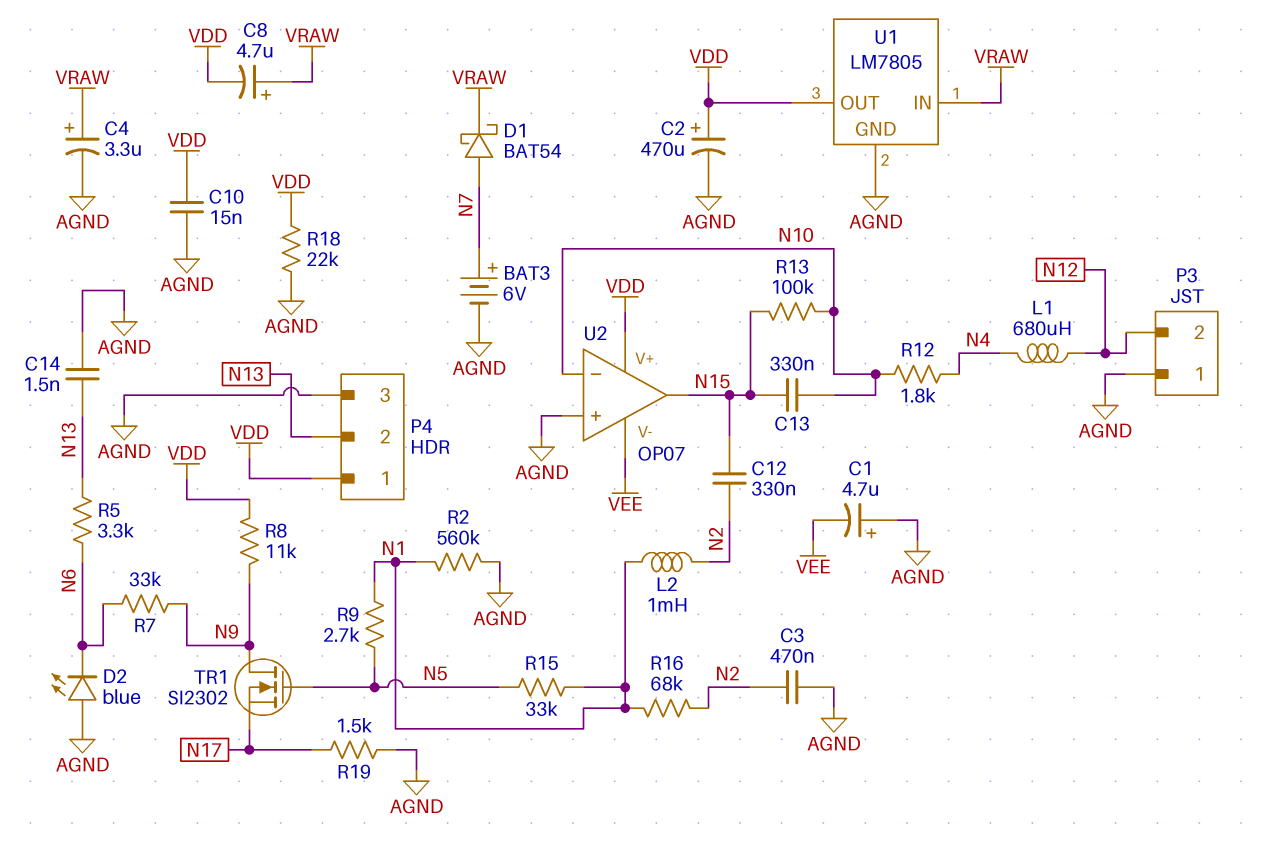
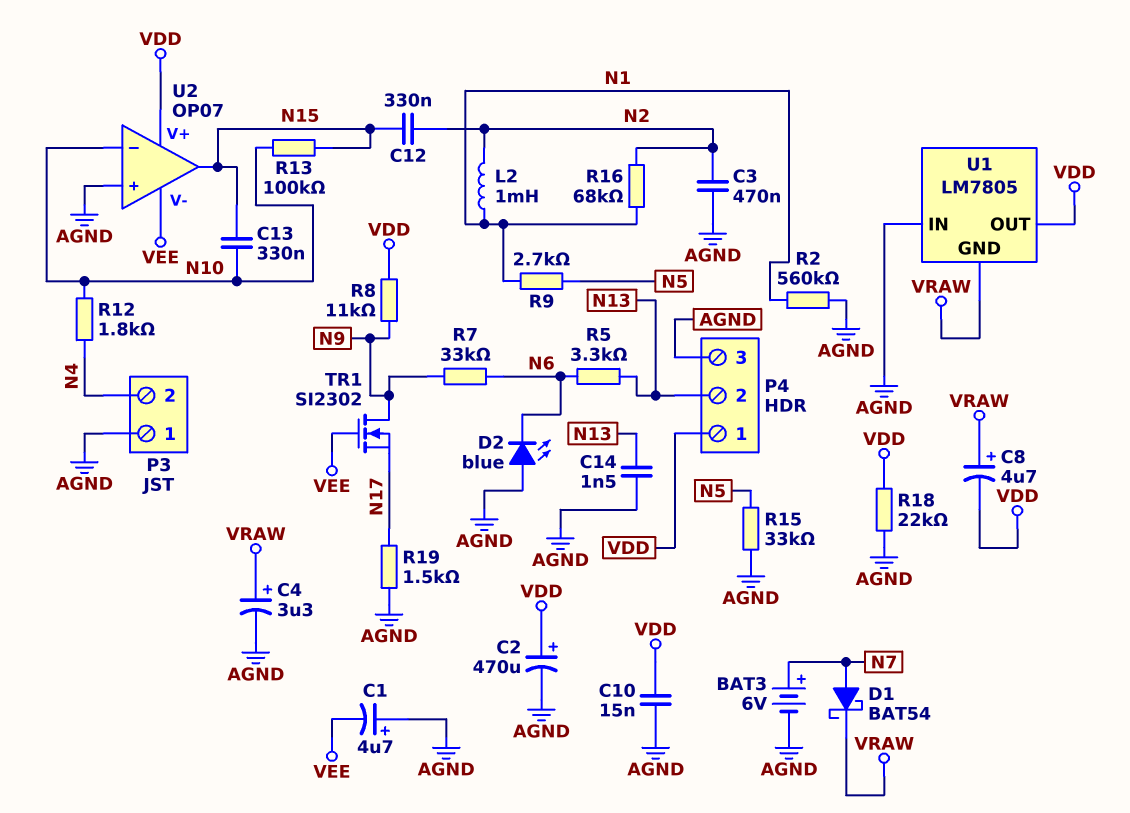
L1: 680uH (N4, N12) -> none
P3 pin 2: N12 -> N4
R15: 33k (N1, N5) -> 33k (AGND, N5)
TR1: NMOS SI2302 (G N5, D N9, S N17) -> NMOS SI2302 (G VEE, D N9, S N17)
U1 pin GND: AGND -> VRAW
U1 pin IN: VRAW -> AGND

